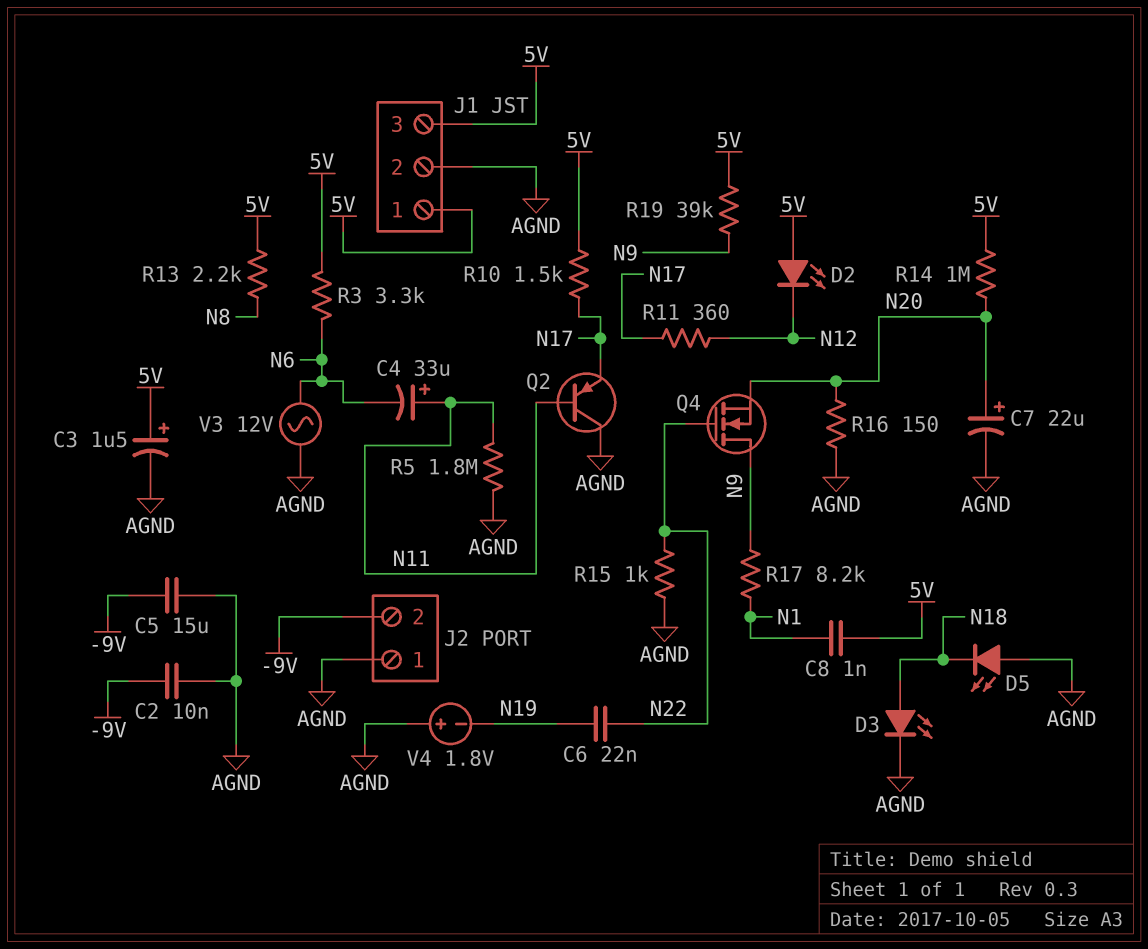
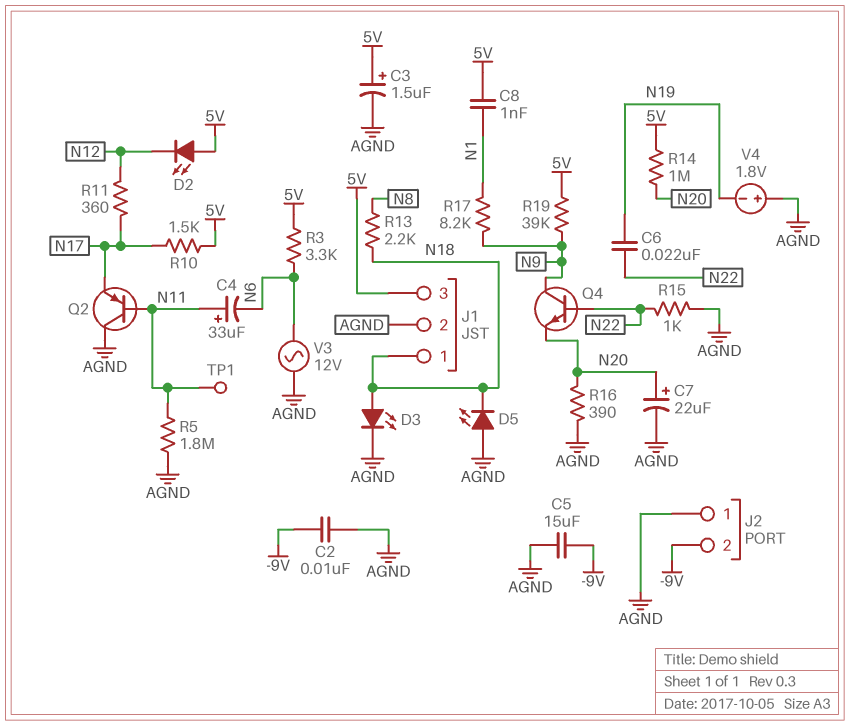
J1 pin 1: 5V -> N18
Q4: NMOS (G N22, D N9, S N20) -> NPN (B N22, C N9, E N20)
R13: 2.2k (5V, N8) -> 2.2k (N8, N18)
R16: 150 (AGND, N20) -> 390 (AGND, N20)
TP1: none -> test point (N11)

